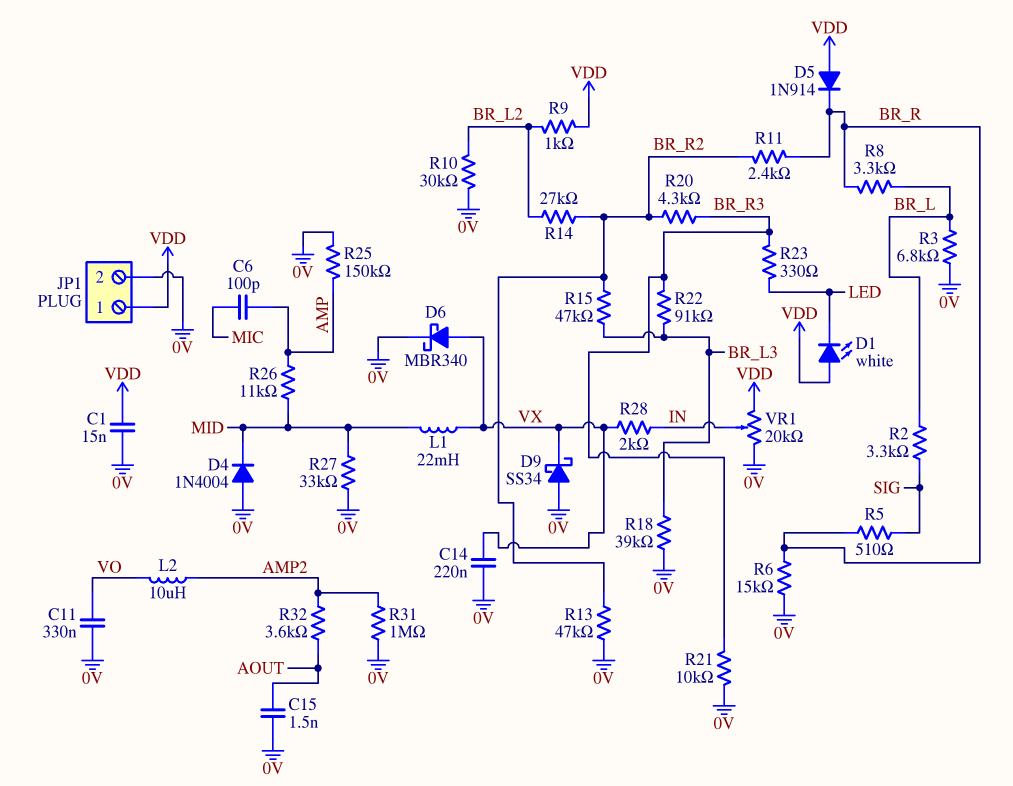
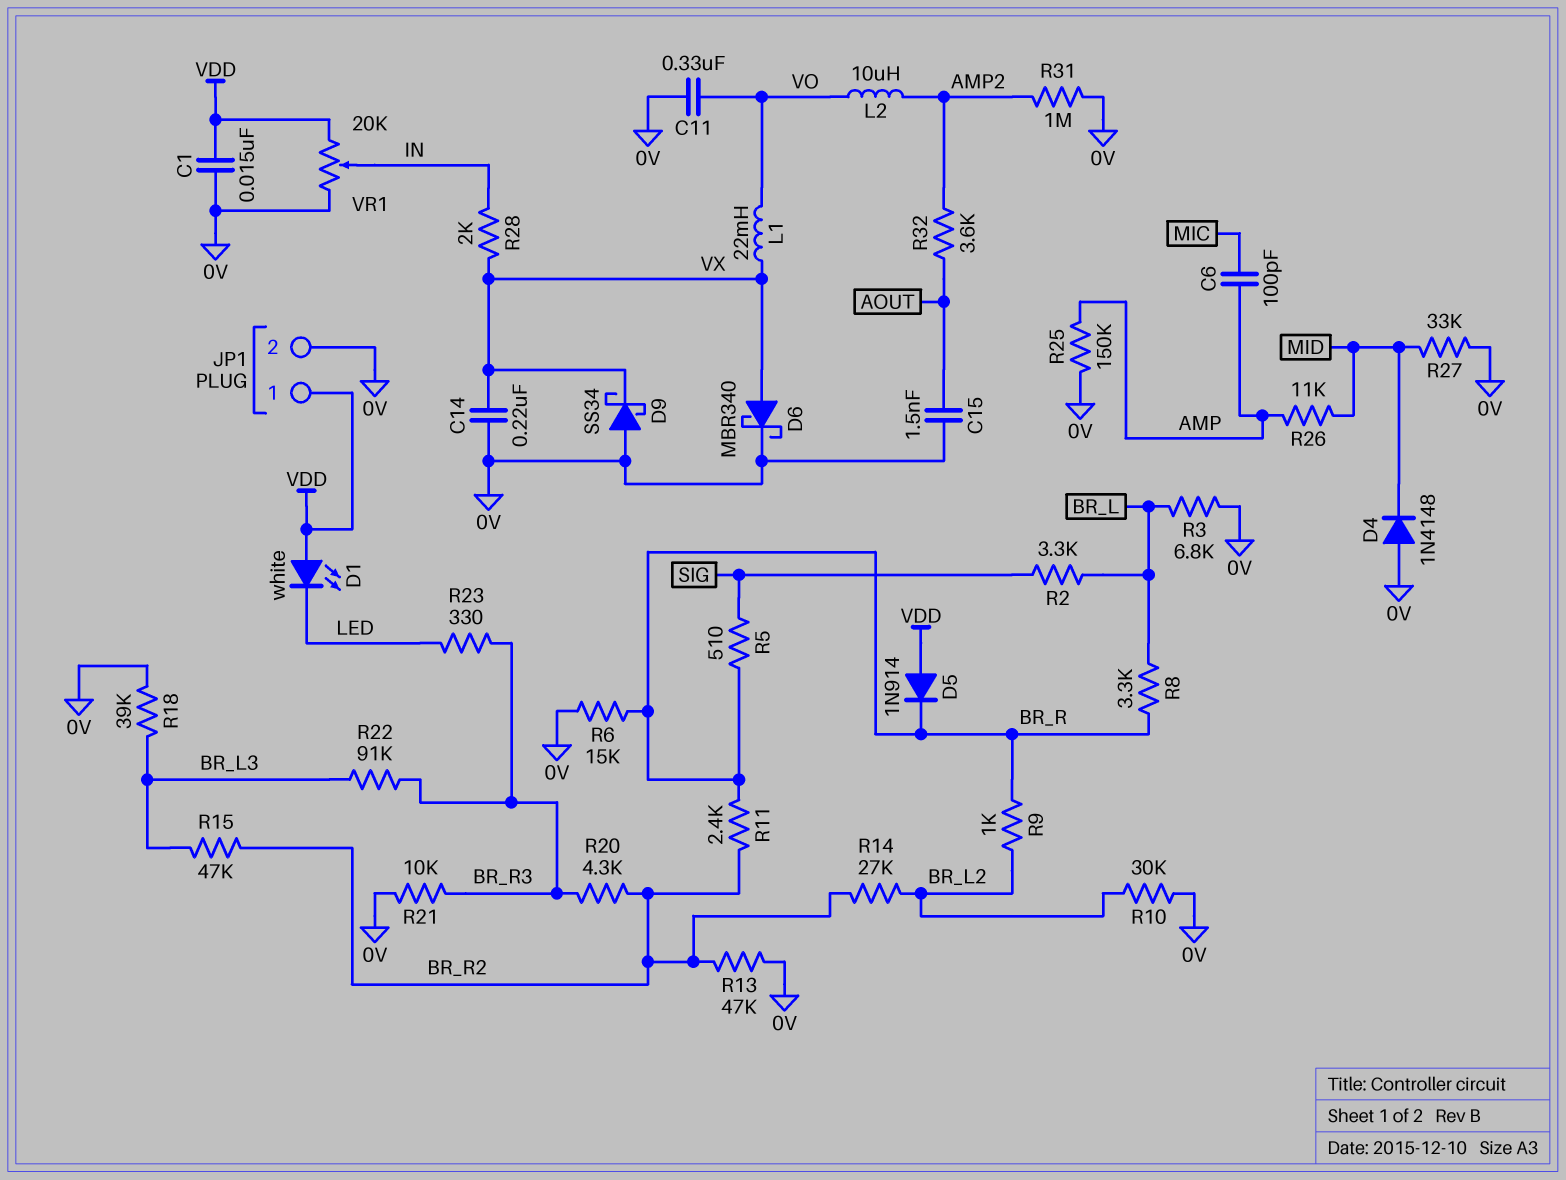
D4: diode 1N4004 (A 0V, K MID) -> diode 1N4148 (A 0V, K MID)
L1: 22mH (MID, VX) -> 22mH (VO, VX)
R9: 1k (BR_L2, VDD) -> 1k (BR_L2, BR_R)

